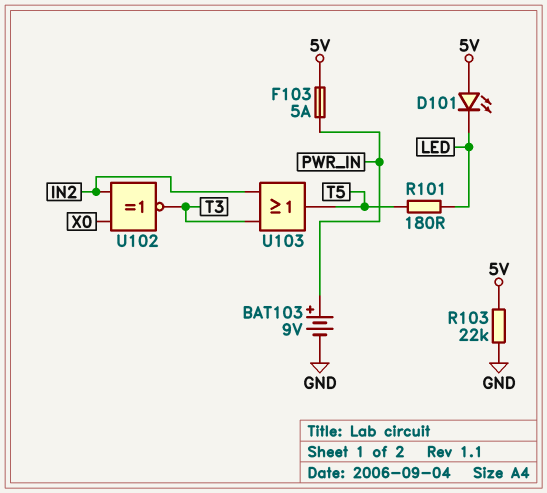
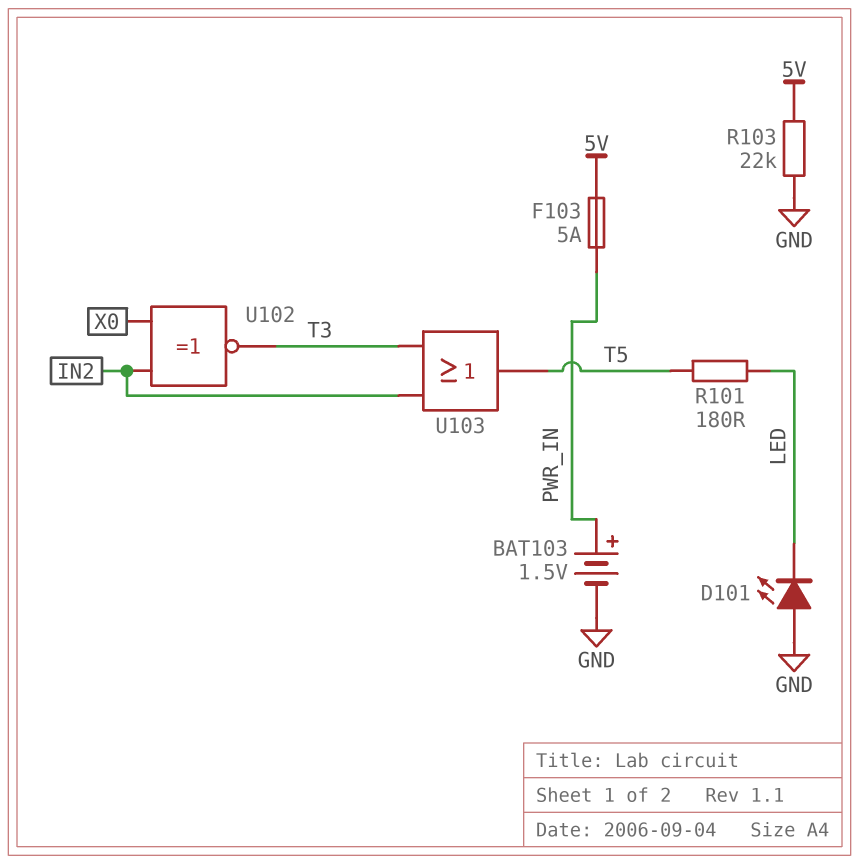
BAT103: 9V (plus PWR_IN, minus GND) -> 1.5V (plus PWR_IN, minus GND)
D101: LED (A 5V, K LED) -> LED (A GND, K LED)

